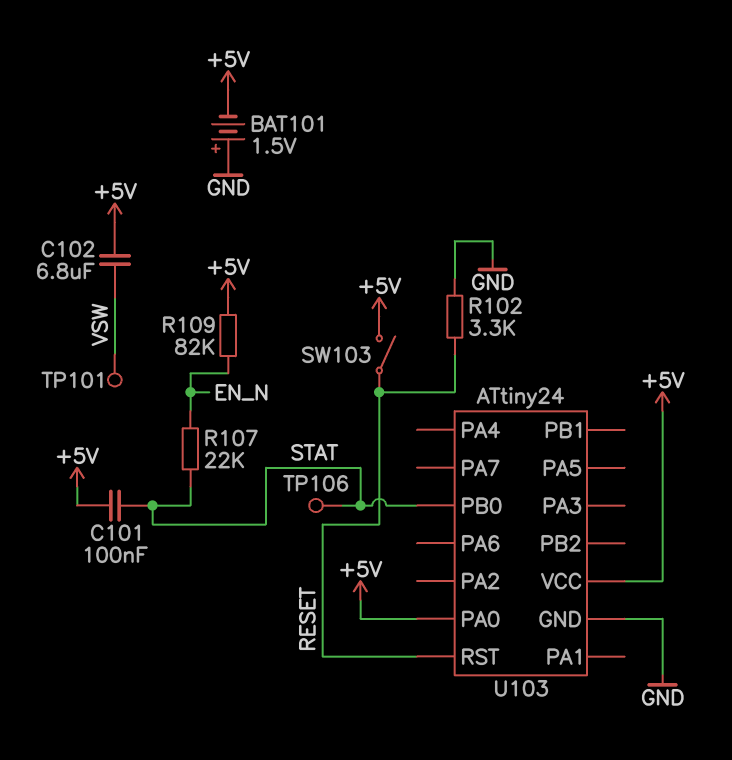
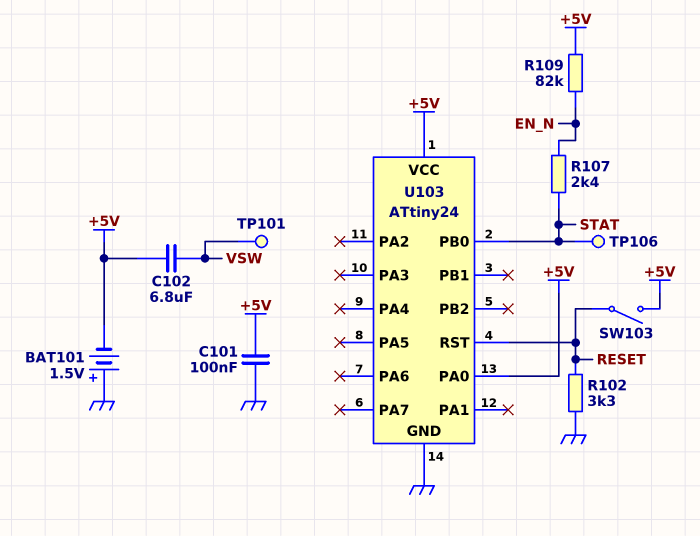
C101: 100nF (+5V, STAT) -> 100nF (+5V, GND)
R107: 22k (EN_N, STAT) -> 2.4k (EN_N, STAT)

